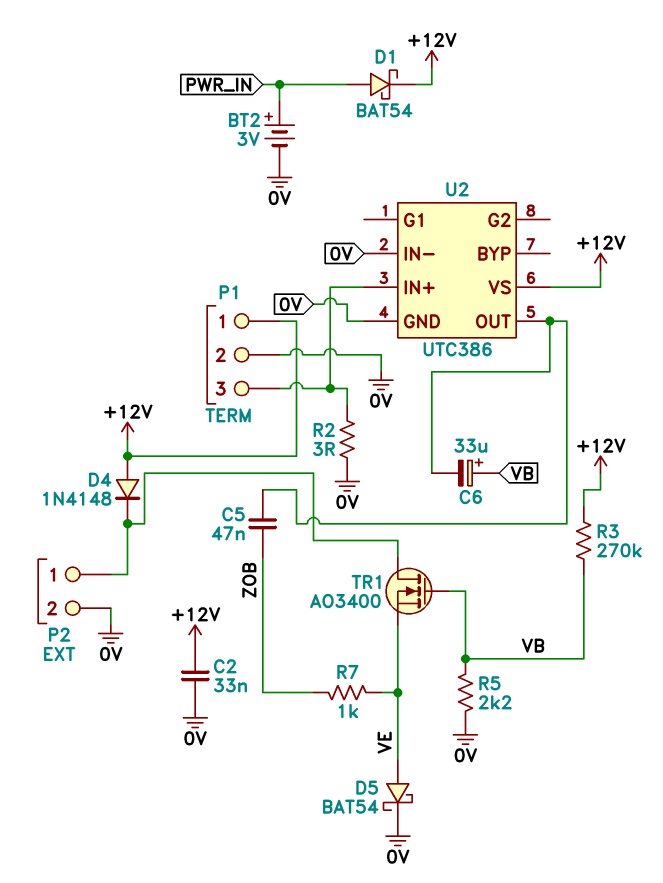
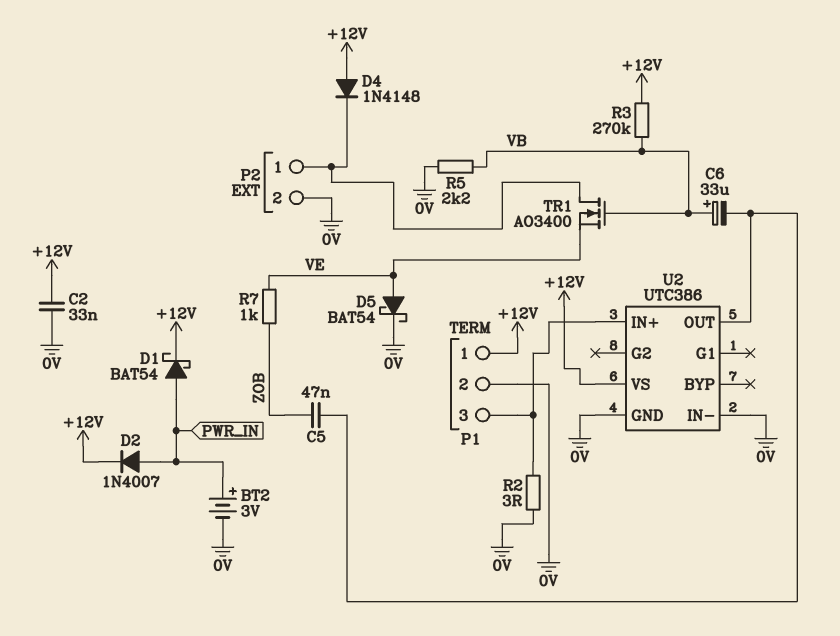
D2: none -> diode 1N4007 (A PWR_IN, K +12V)

